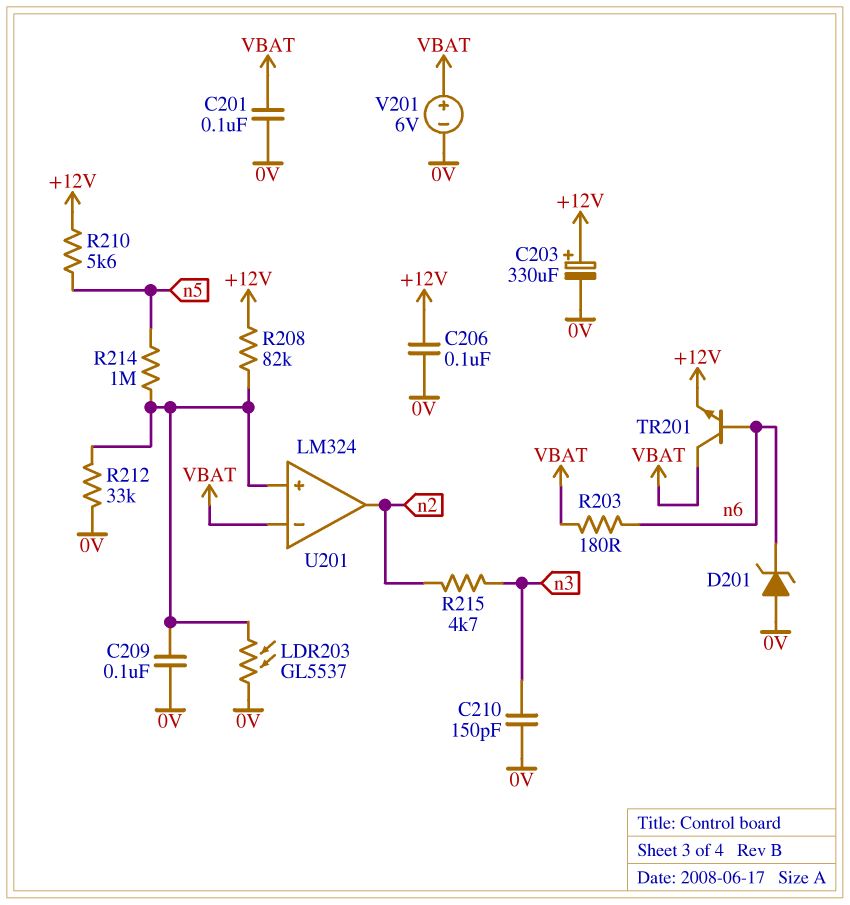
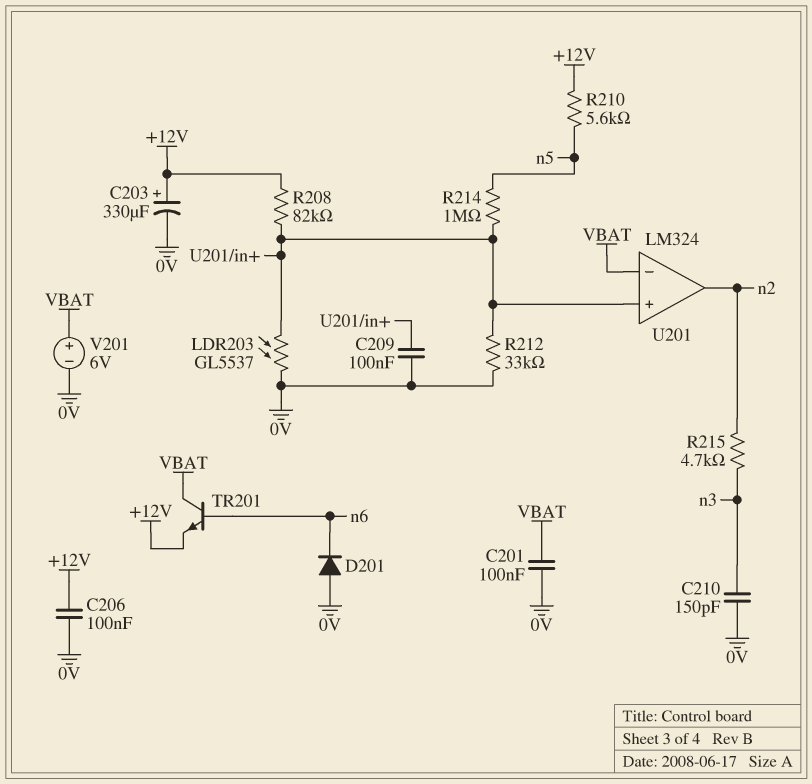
D201: zener (A 0V, K n6) -> diode (A 0V, K n6)
R203: 180 (VBAT, n6) -> none

